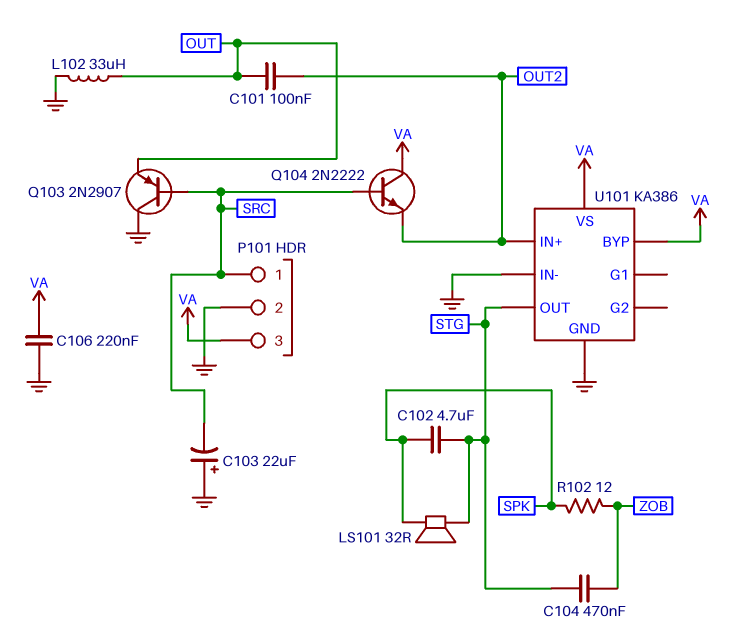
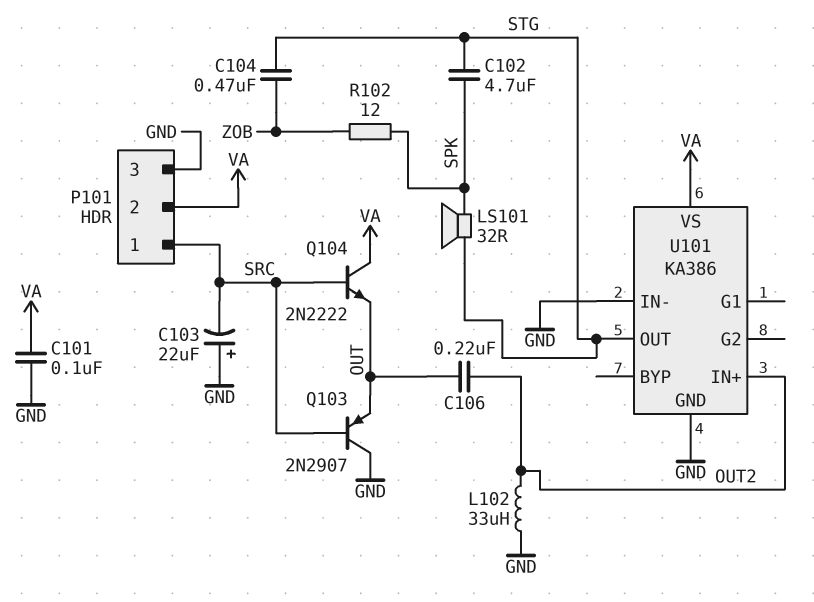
C101: 100nF (OUT, OUT2) -> 100nF (GND, VA)
C106: 220nF (GND, VA) -> 220nF (OUT, OUT2)
L102: 33uH (GND, OUT) -> 33uH (GND, OUT2)
P101 pin 2: GND -> VA
P101 pin 3: VA -> GND
Q104: NPN 2N2222 (B SRC, C VA, E OUT2) -> NPN 2N2222 (B SRC, C VA, E OUT)
U101 pin BYP: VA -> none

